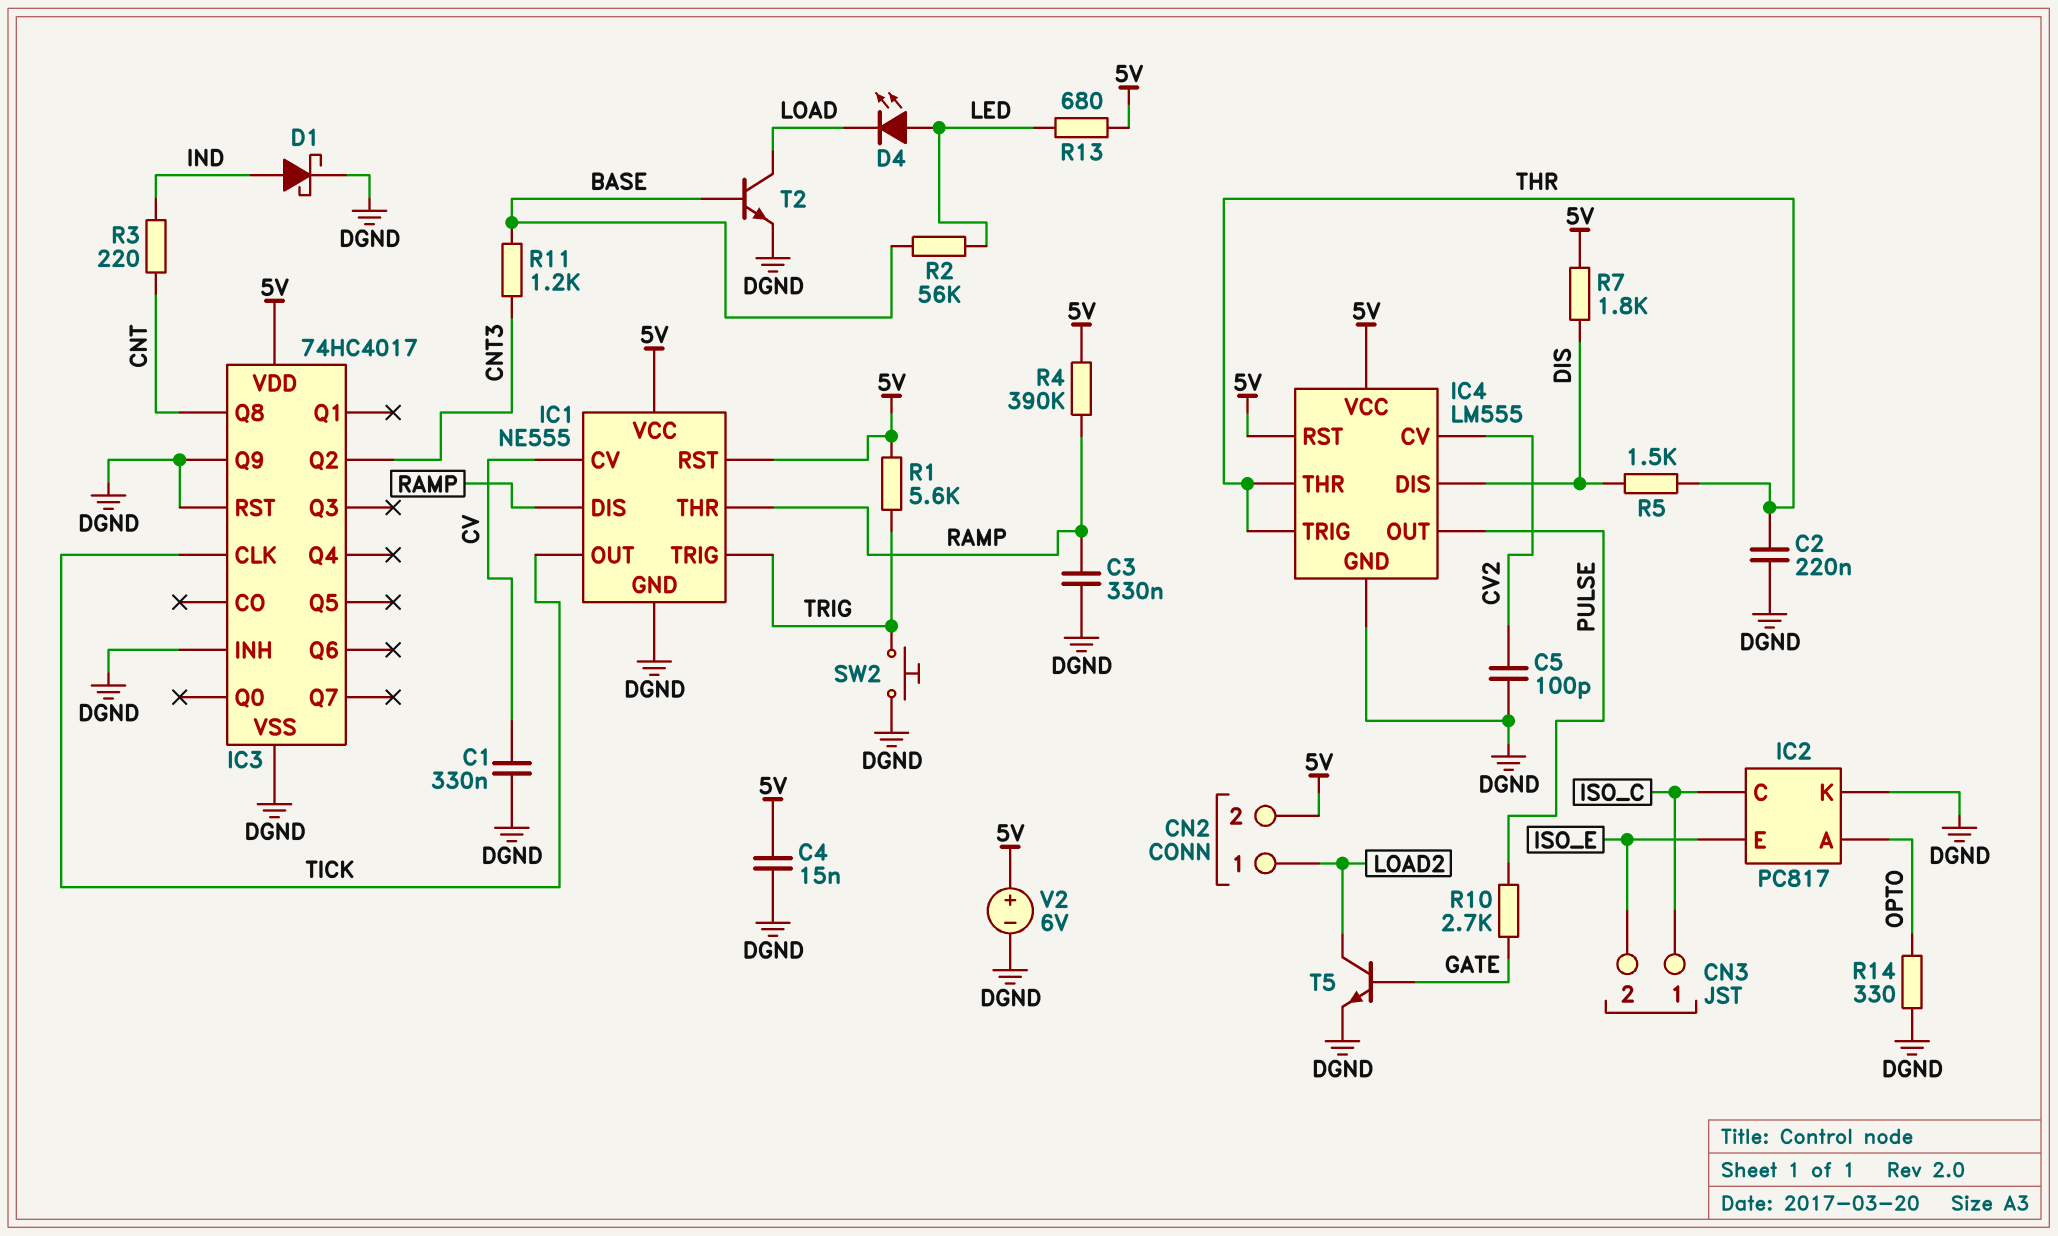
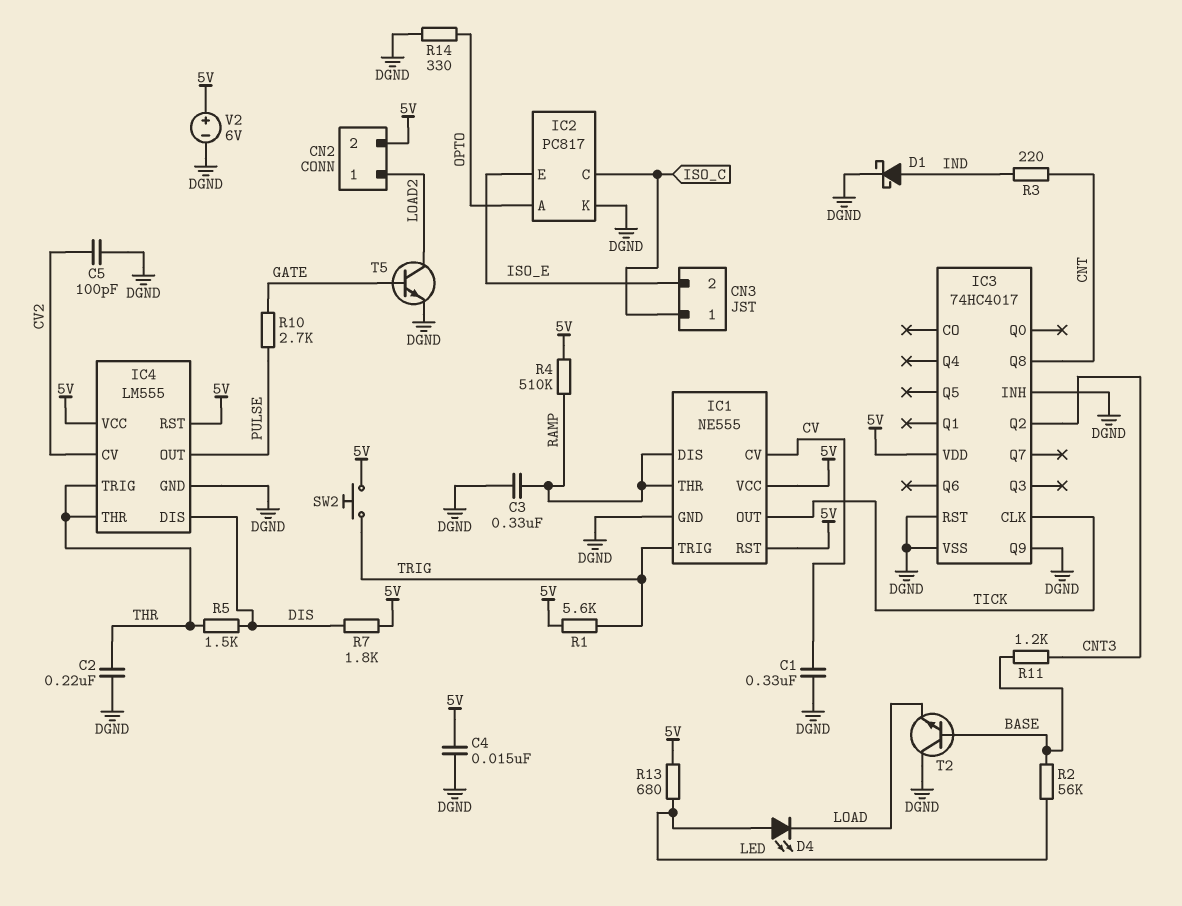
R4: 390k (5V, RAMP) -> 510k (5V, RAMP)
SW2: button (DGND, TRIG) -> button (5V, TRIG)
T2: NPN (B BASE, C LOAD, E DGND) -> NPN (B BASE, C DGND, E LOAD)

